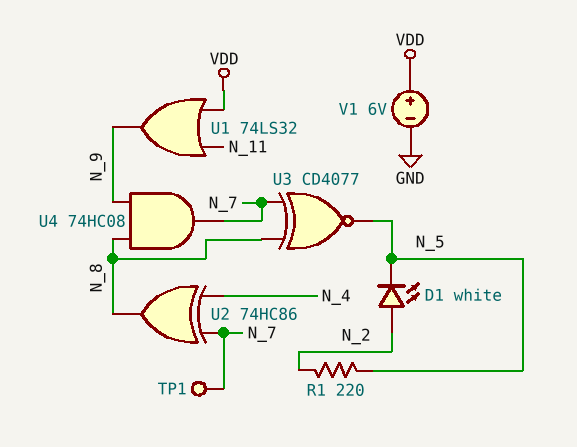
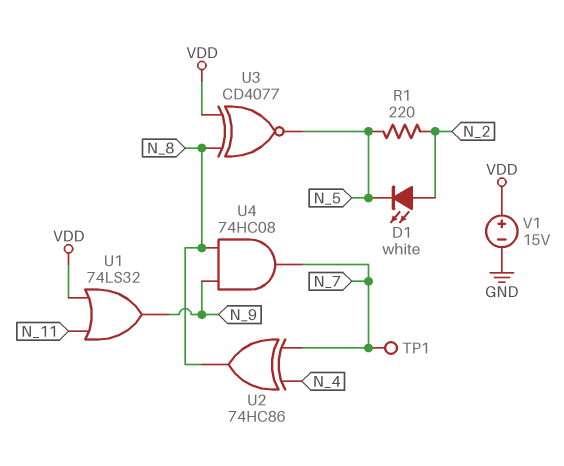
U3: XNOR CD4077 (in N_7, in N_8, out N_5) -> XNOR CD4077 (in N_8, in VDD, out N_5)
V1: 6V (plus VDD, minus GND) -> 15V (plus VDD, minus GND)

